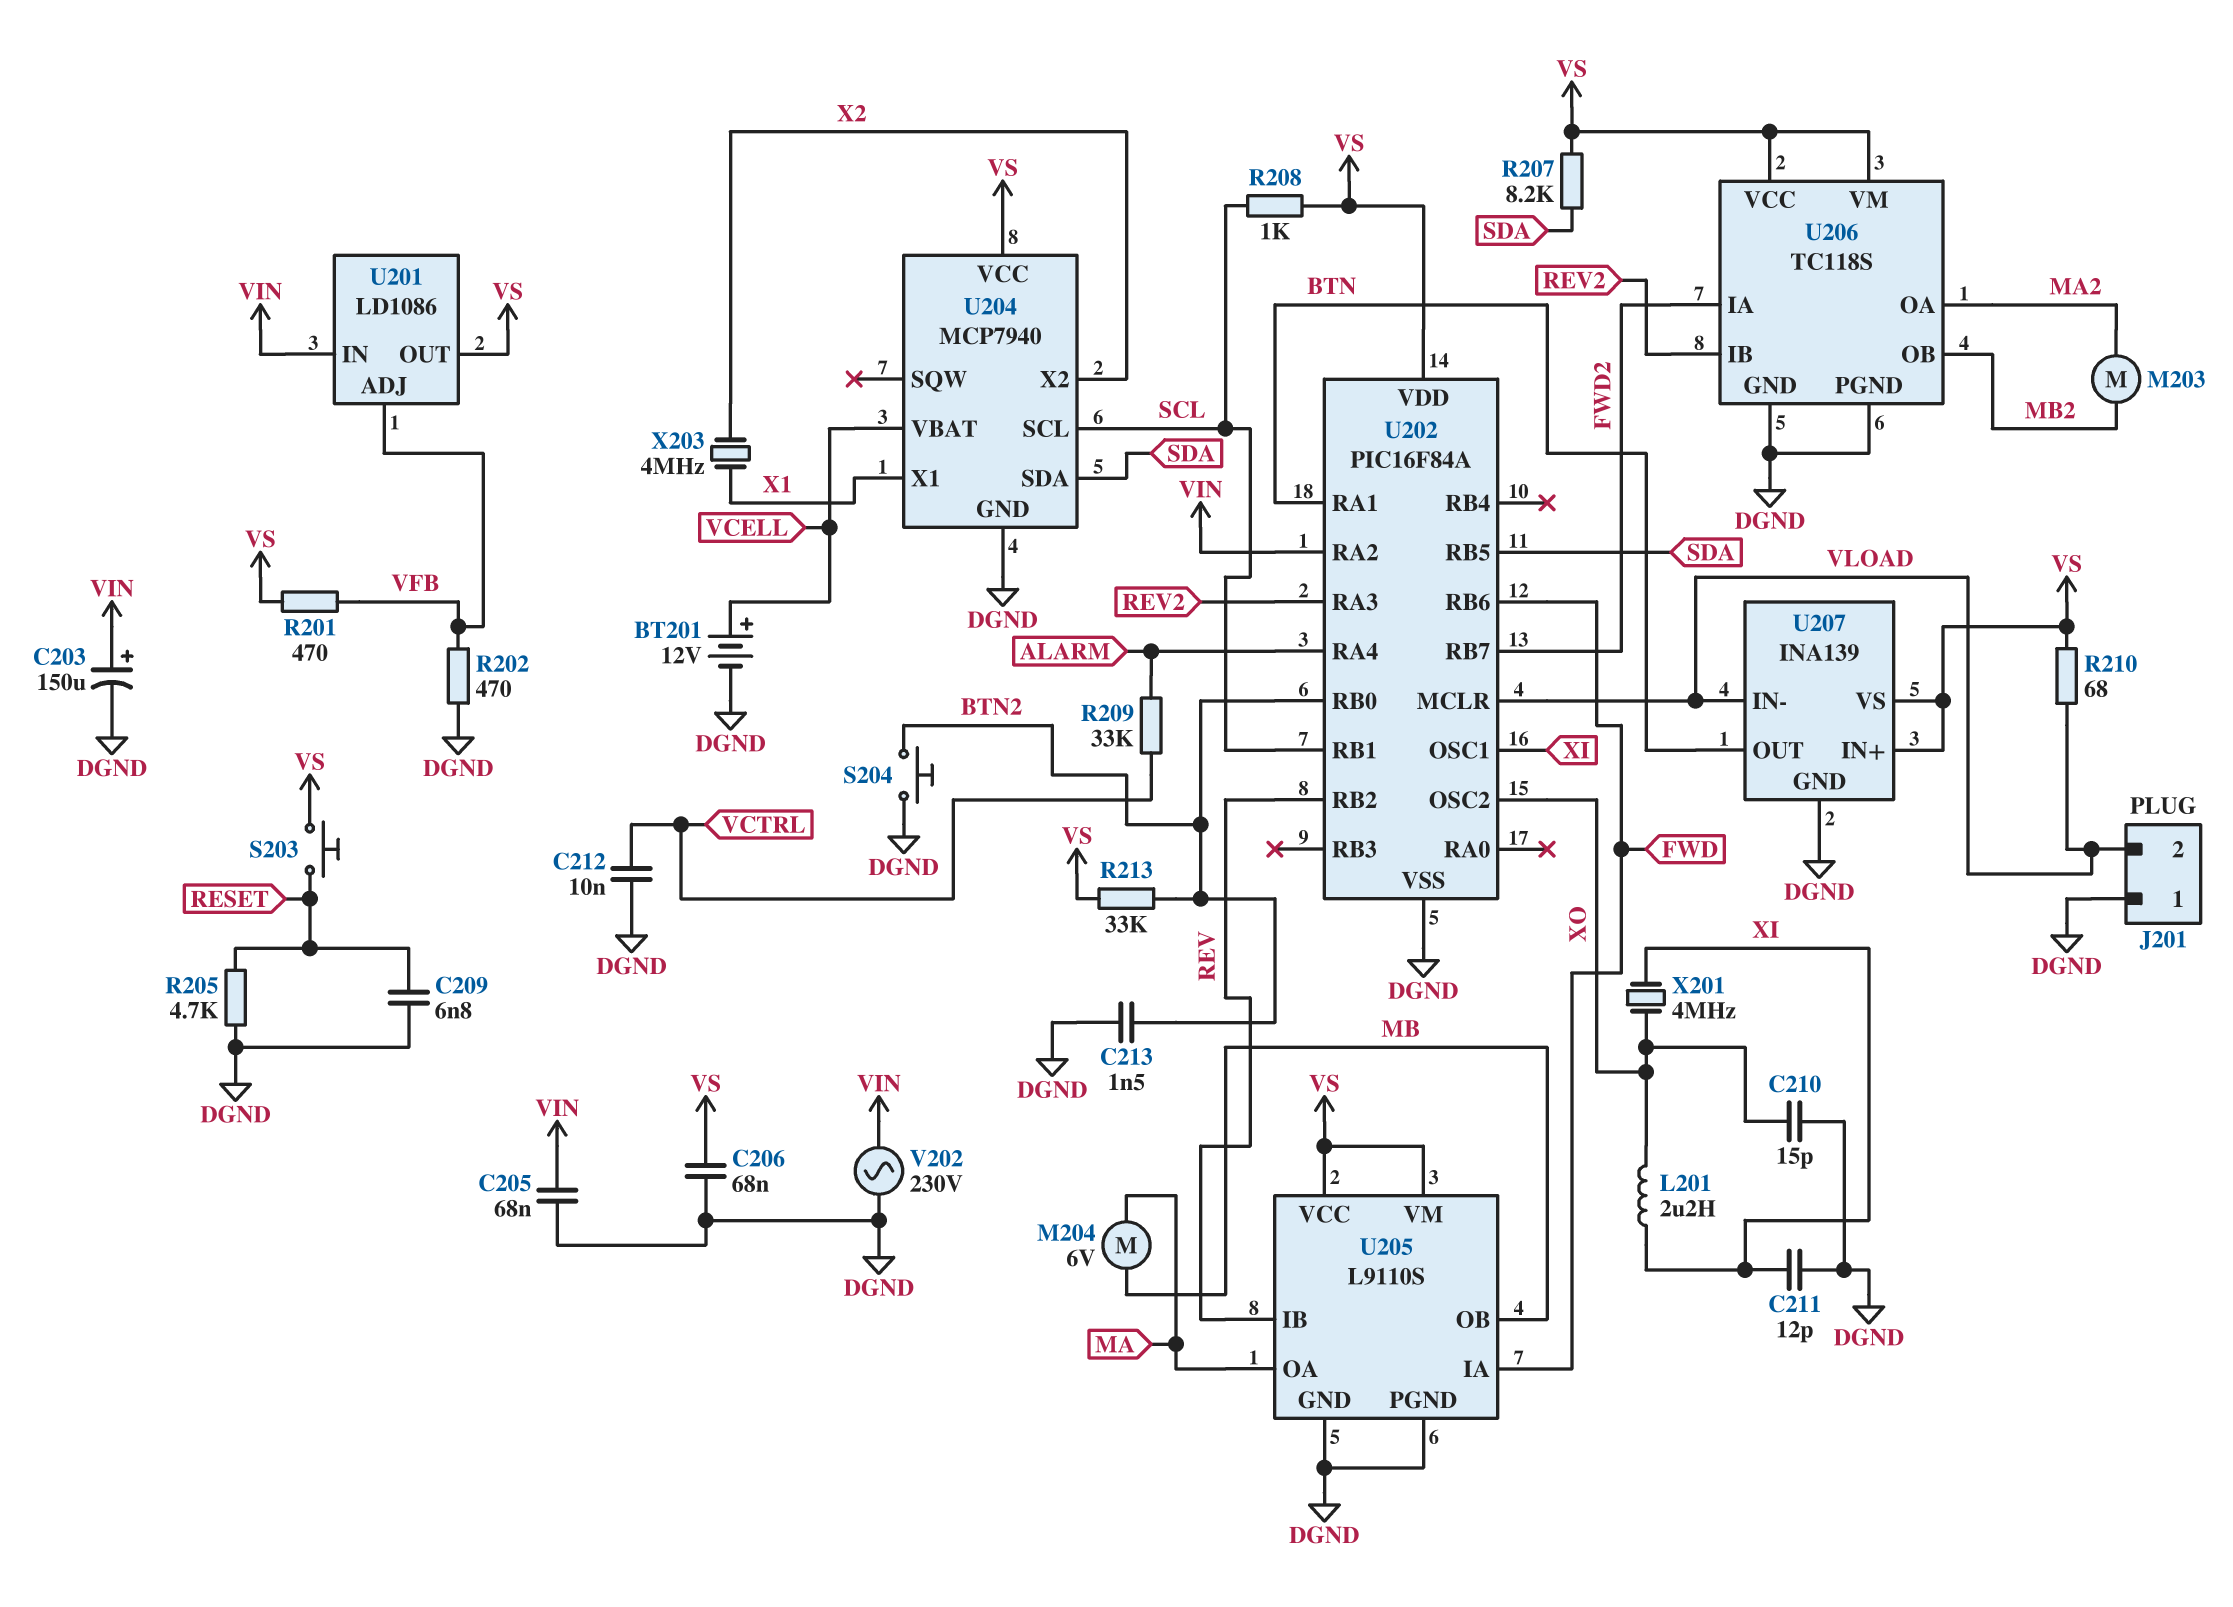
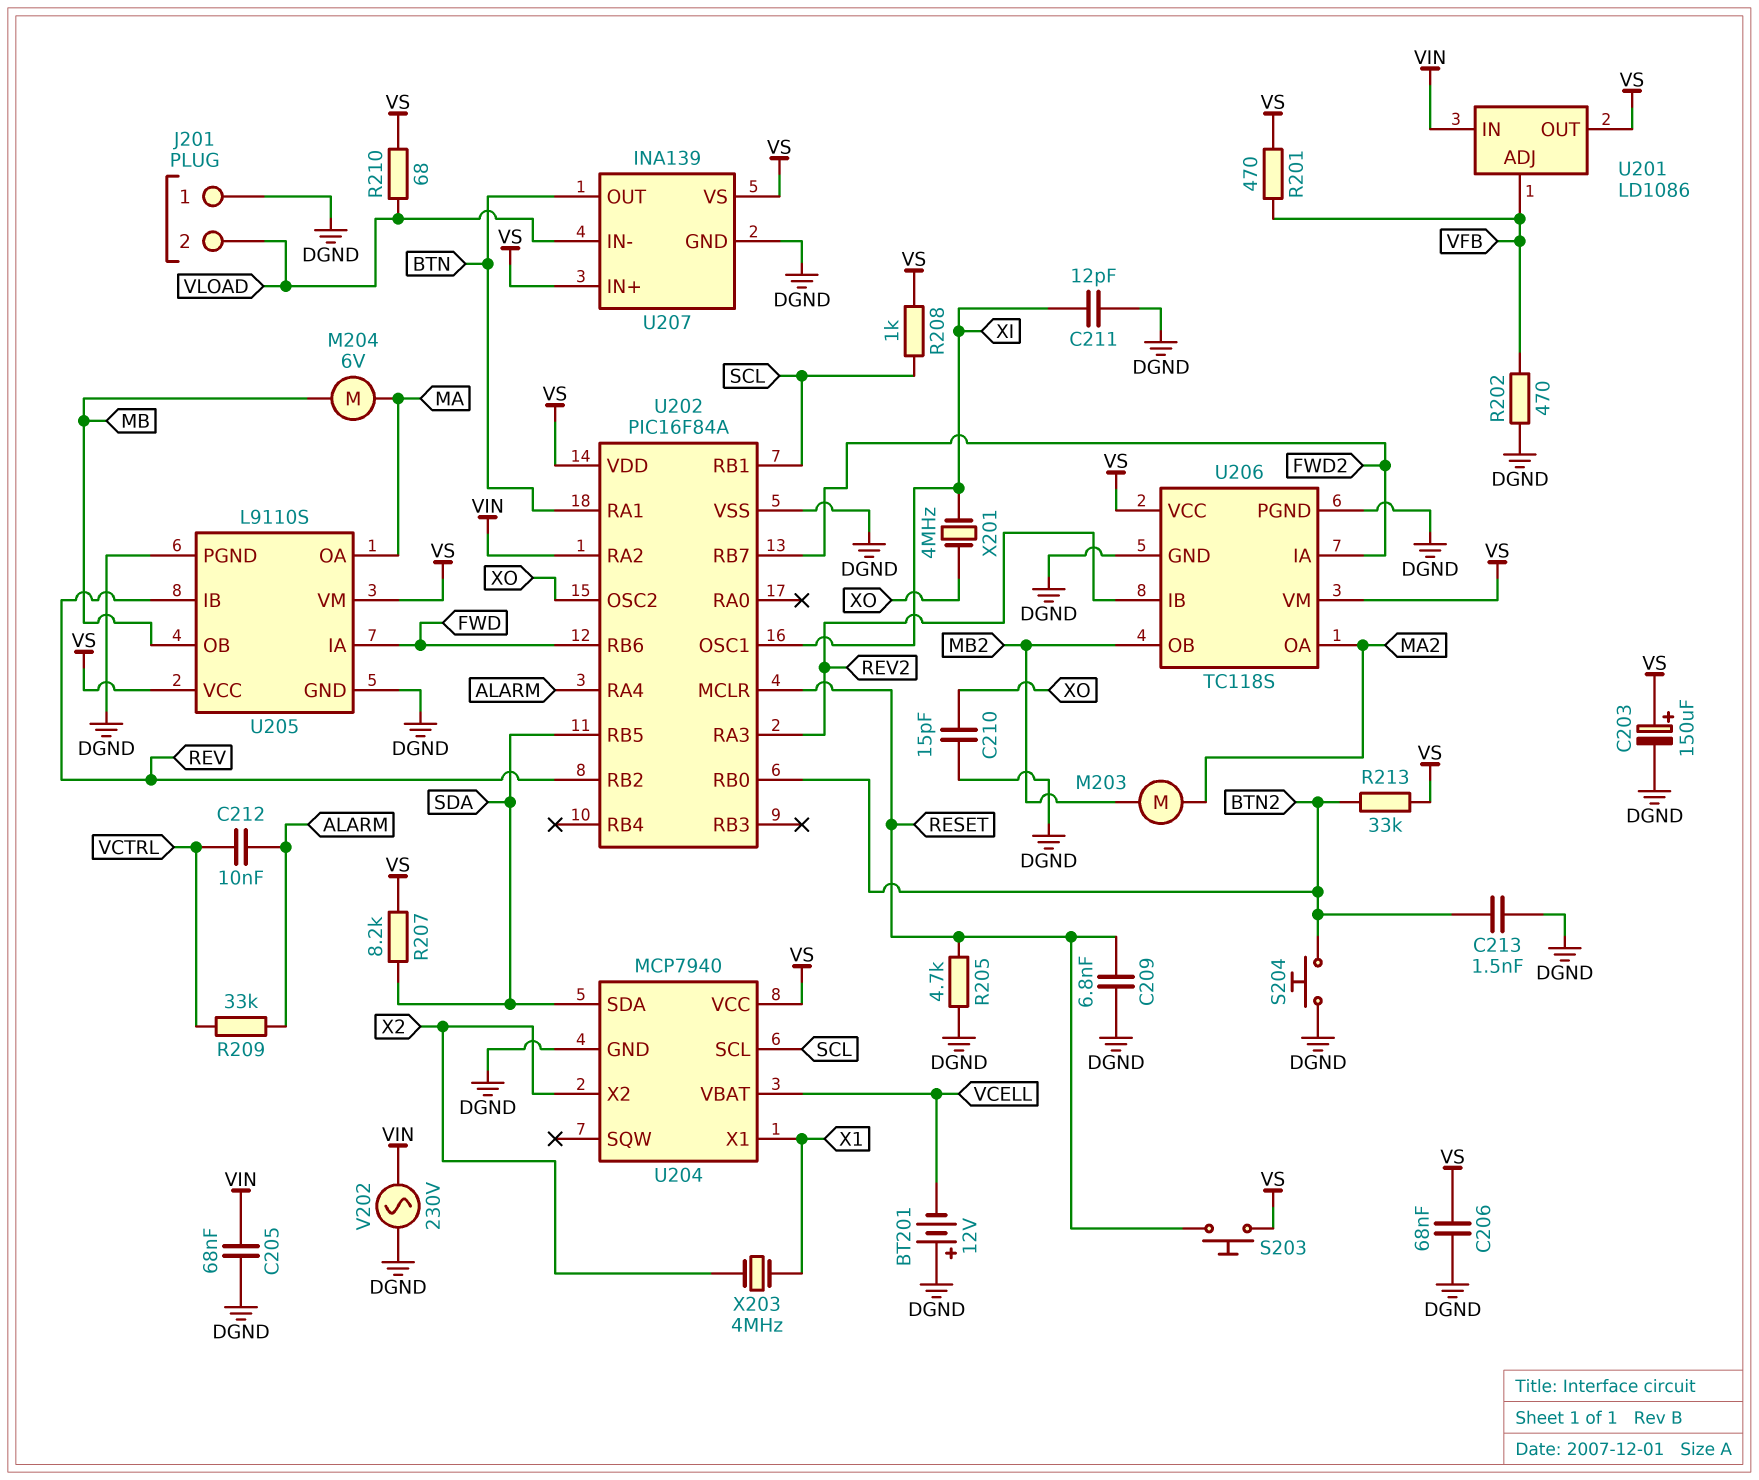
BT201: 12V (plus VCELL, minus DGND) -> 12V (plus DGND, minus VCELL)
C203: 150uF (plus VIN, minus DGND) -> 150uF (plus VS, minus DGND)
C212: 10nF (DGND, VCTRL) -> 10nF (ALARM, VCTRL)
L201: 2.2uH (XI, XO) -> none
U202 pin MCLR: VLOAD -> RESET

